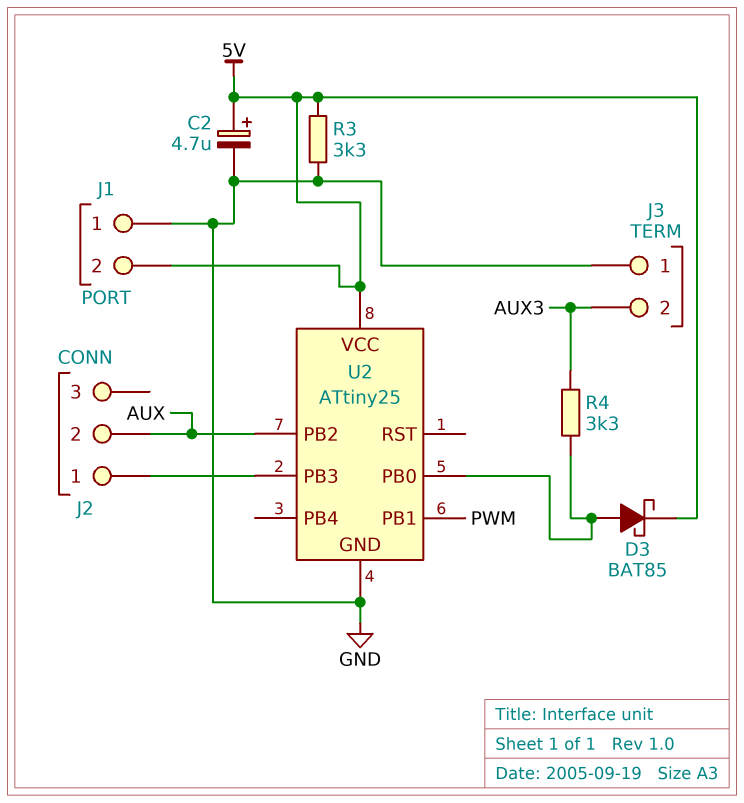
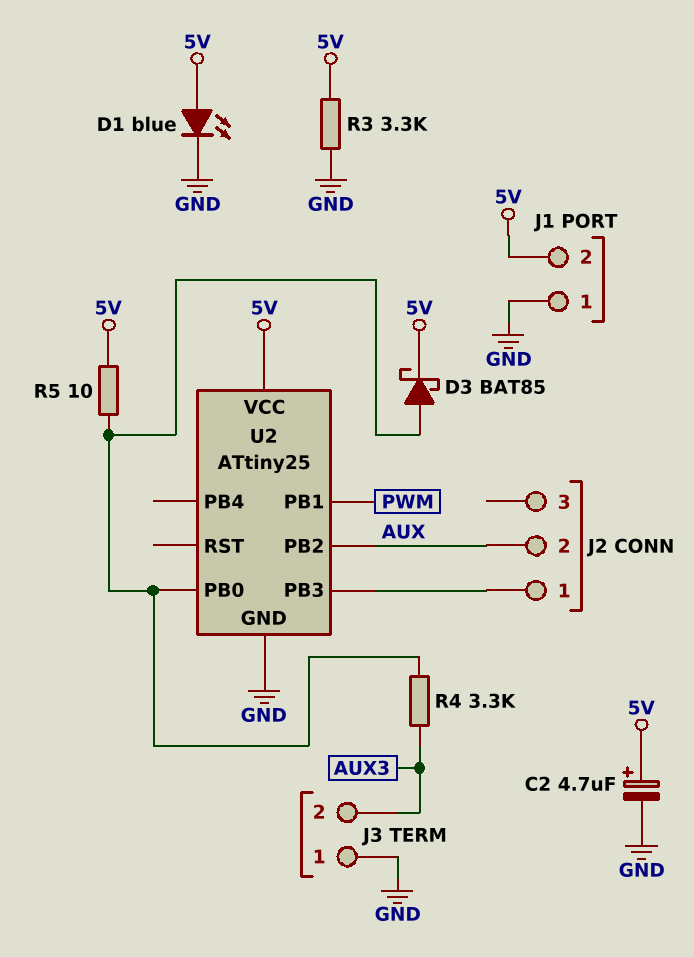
D1: none -> LED blue (A 5V, K GND)
R5: none -> 10 (5V, U2/PB0)

